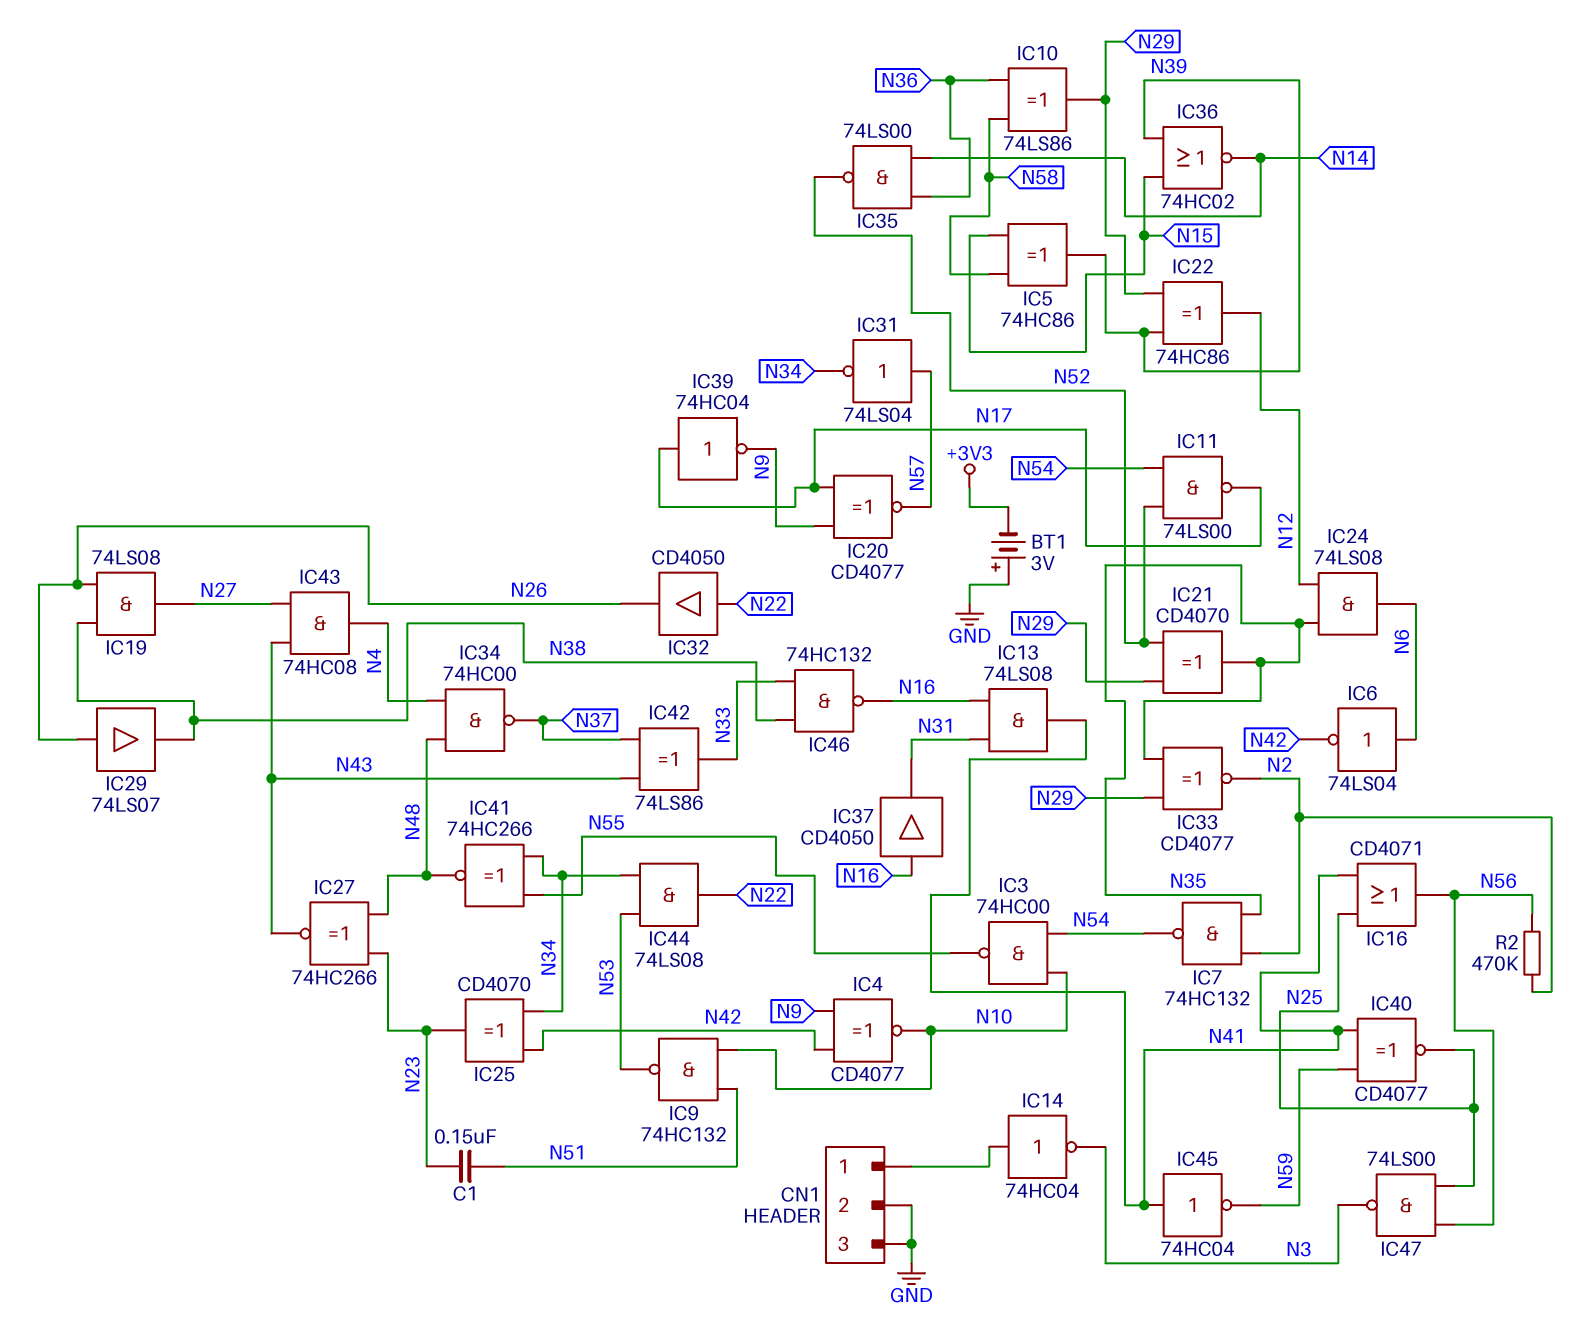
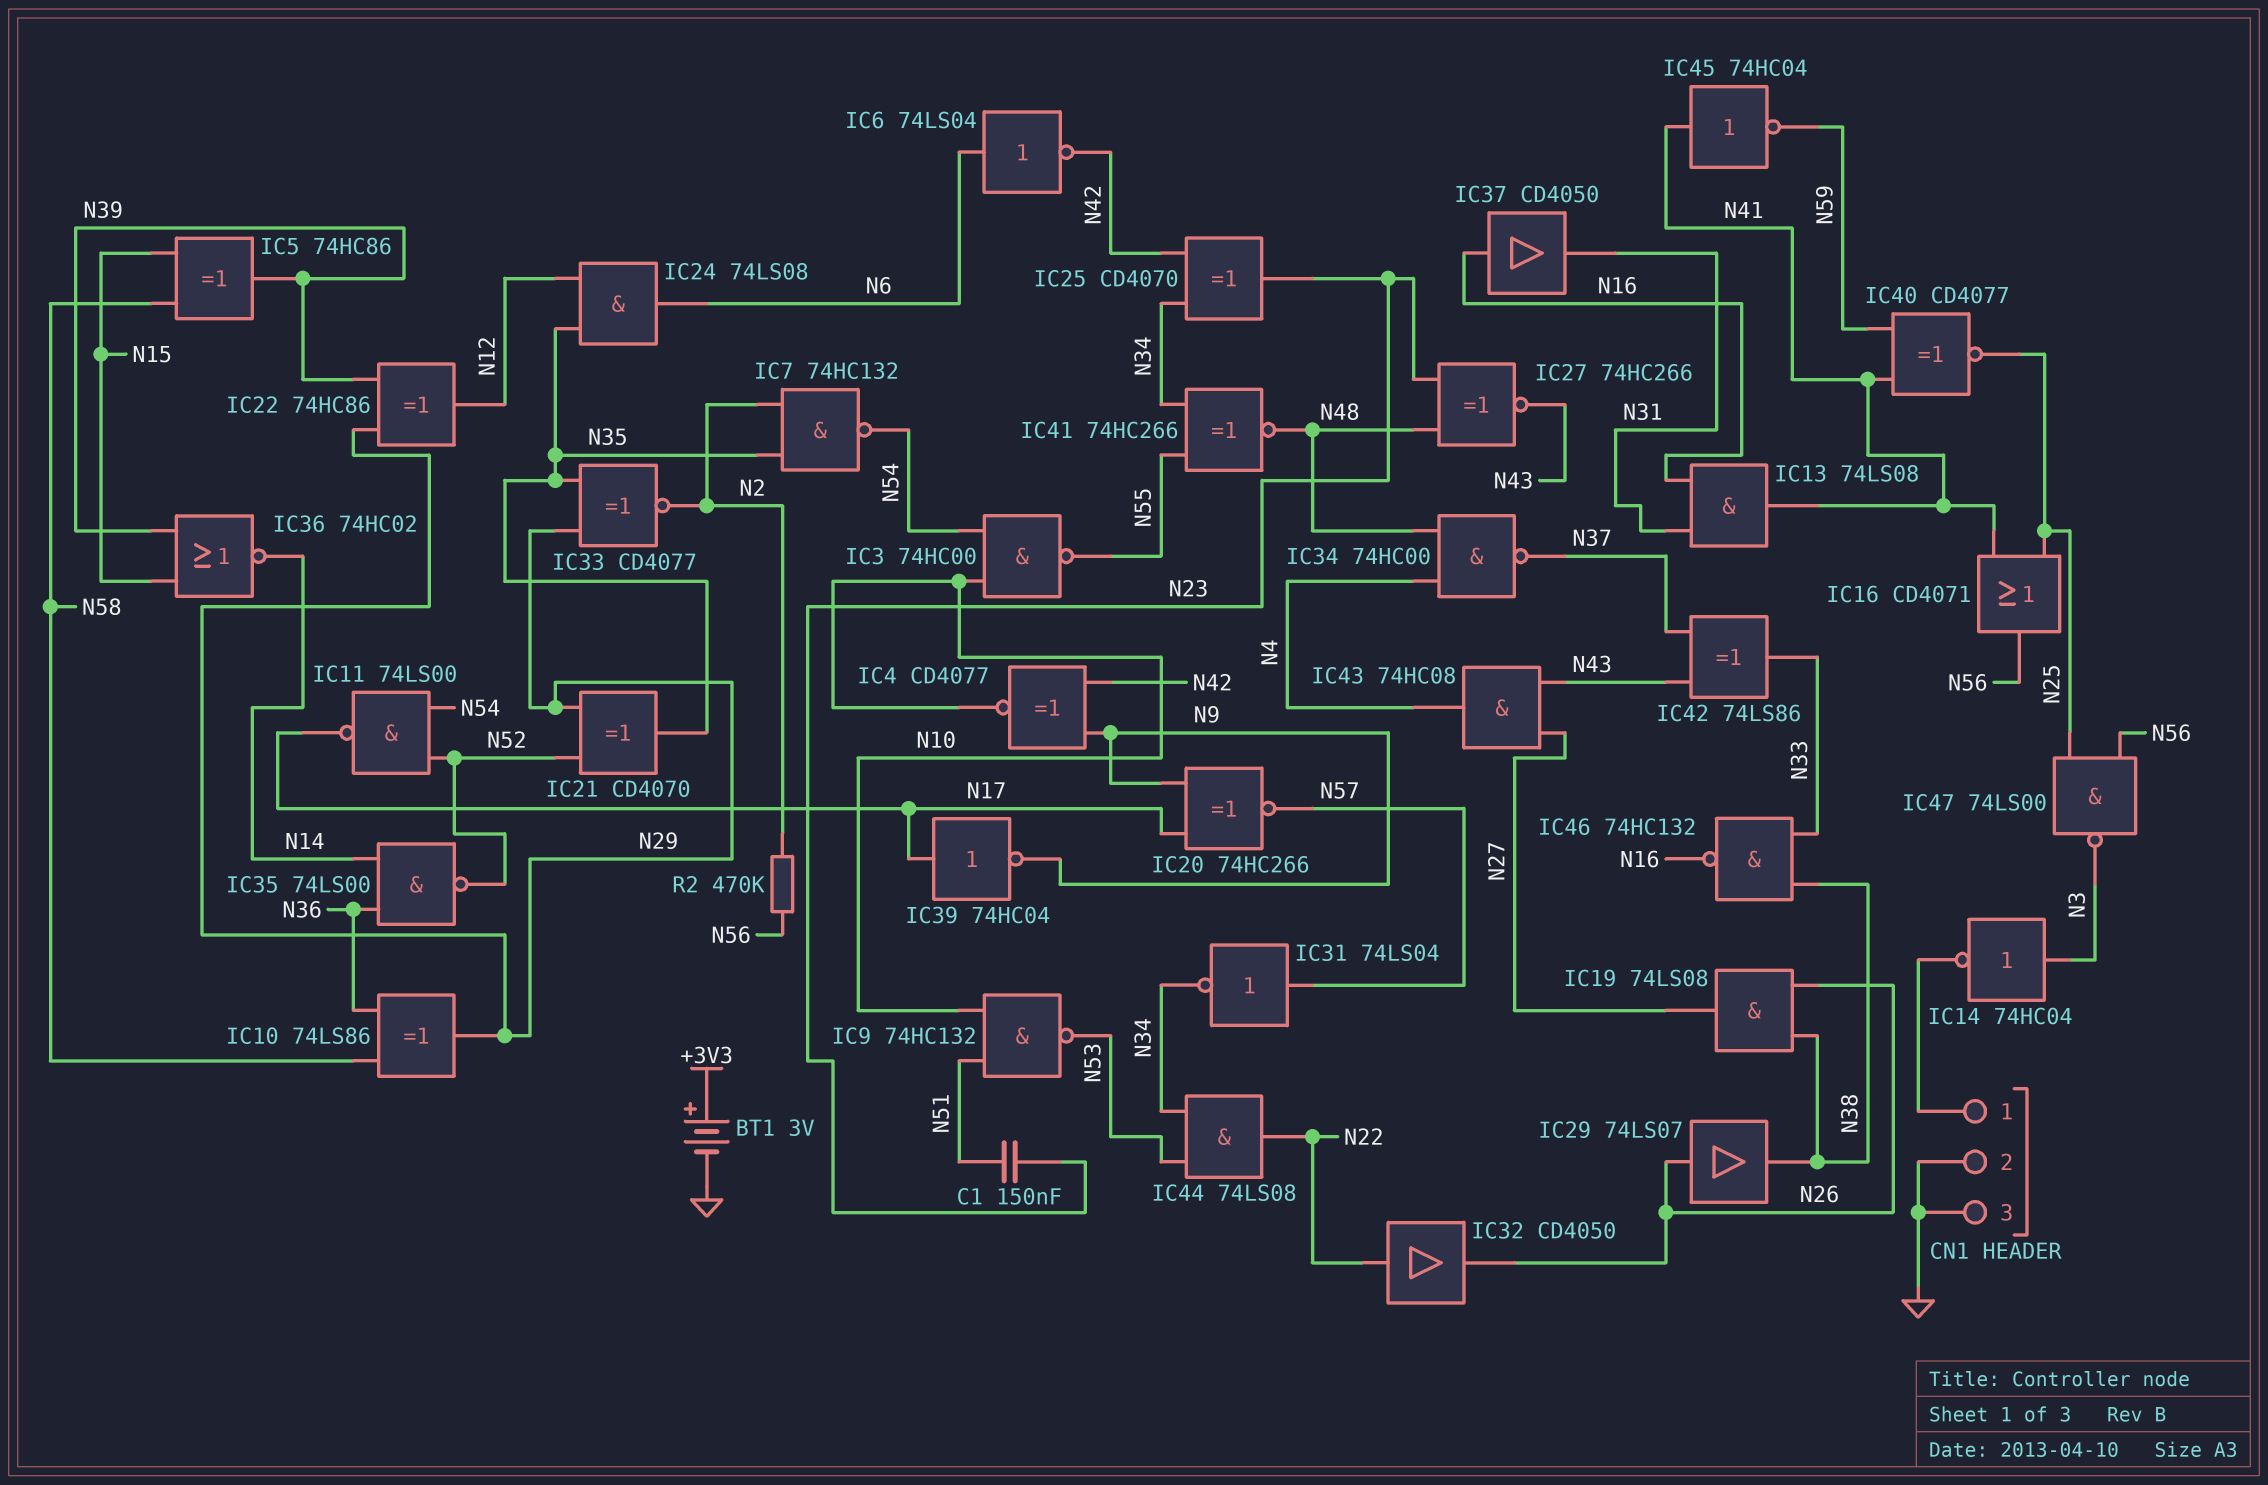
BT1: 3V (plus GND, minus +3V3) -> 3V (plus +3V3, minus GND)
IC14: NOT 74HC04 (in CN1/1, out N3) -> NOT 74HC04 (in N3, out CN1/1)
IC20: XNOR CD4077 (in N9, in N17, out N57) -> XNOR 74HC266 (in N9, in N17, out N57)

